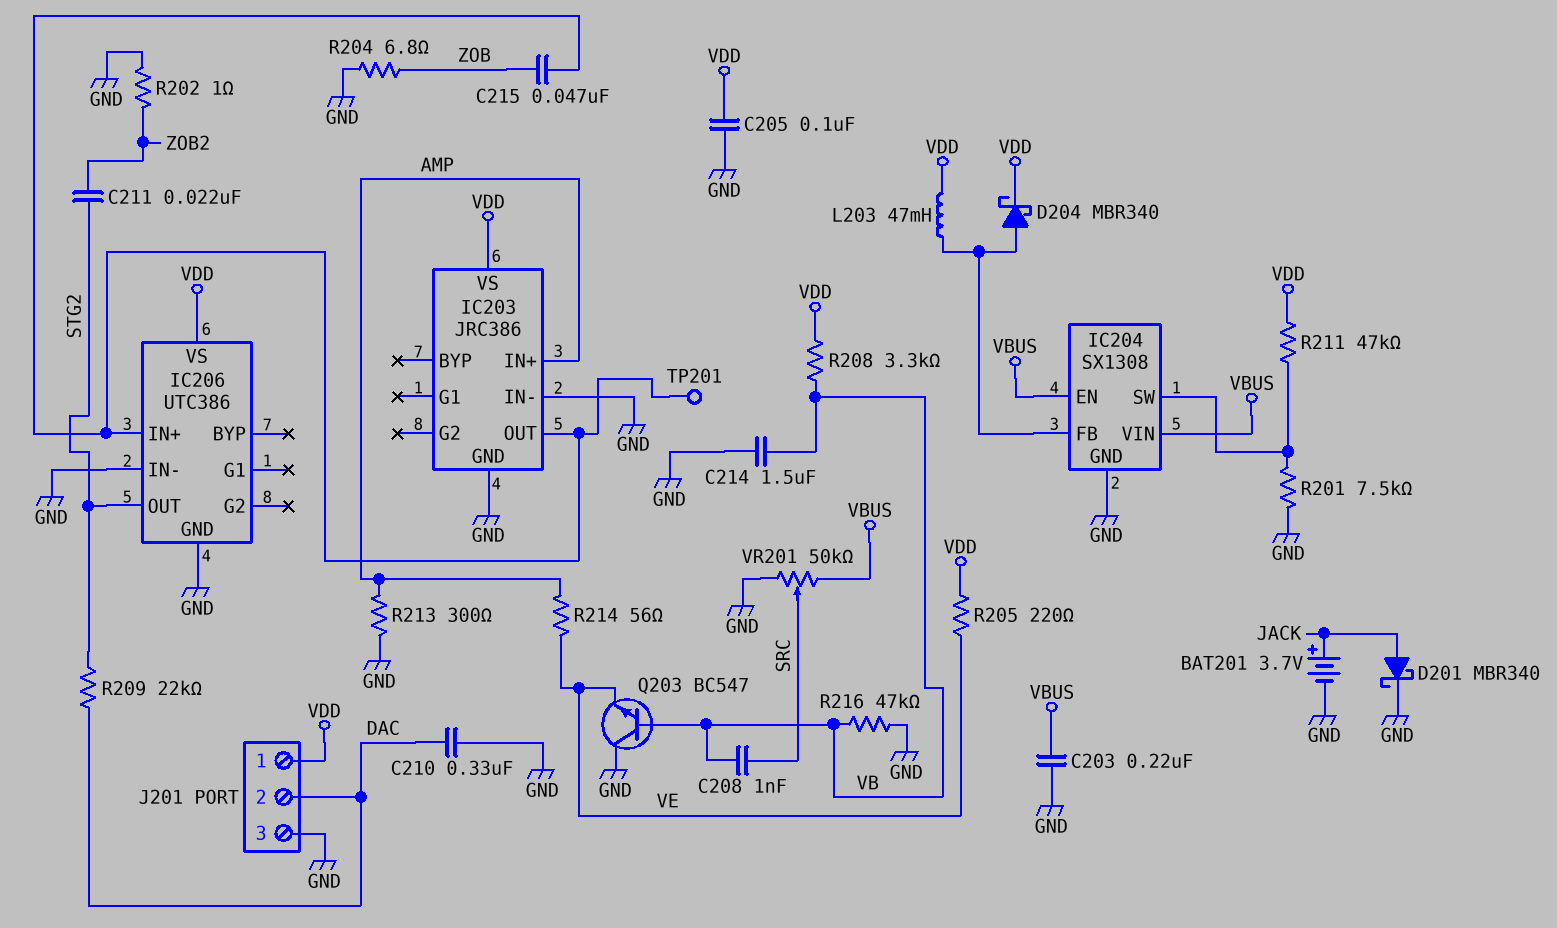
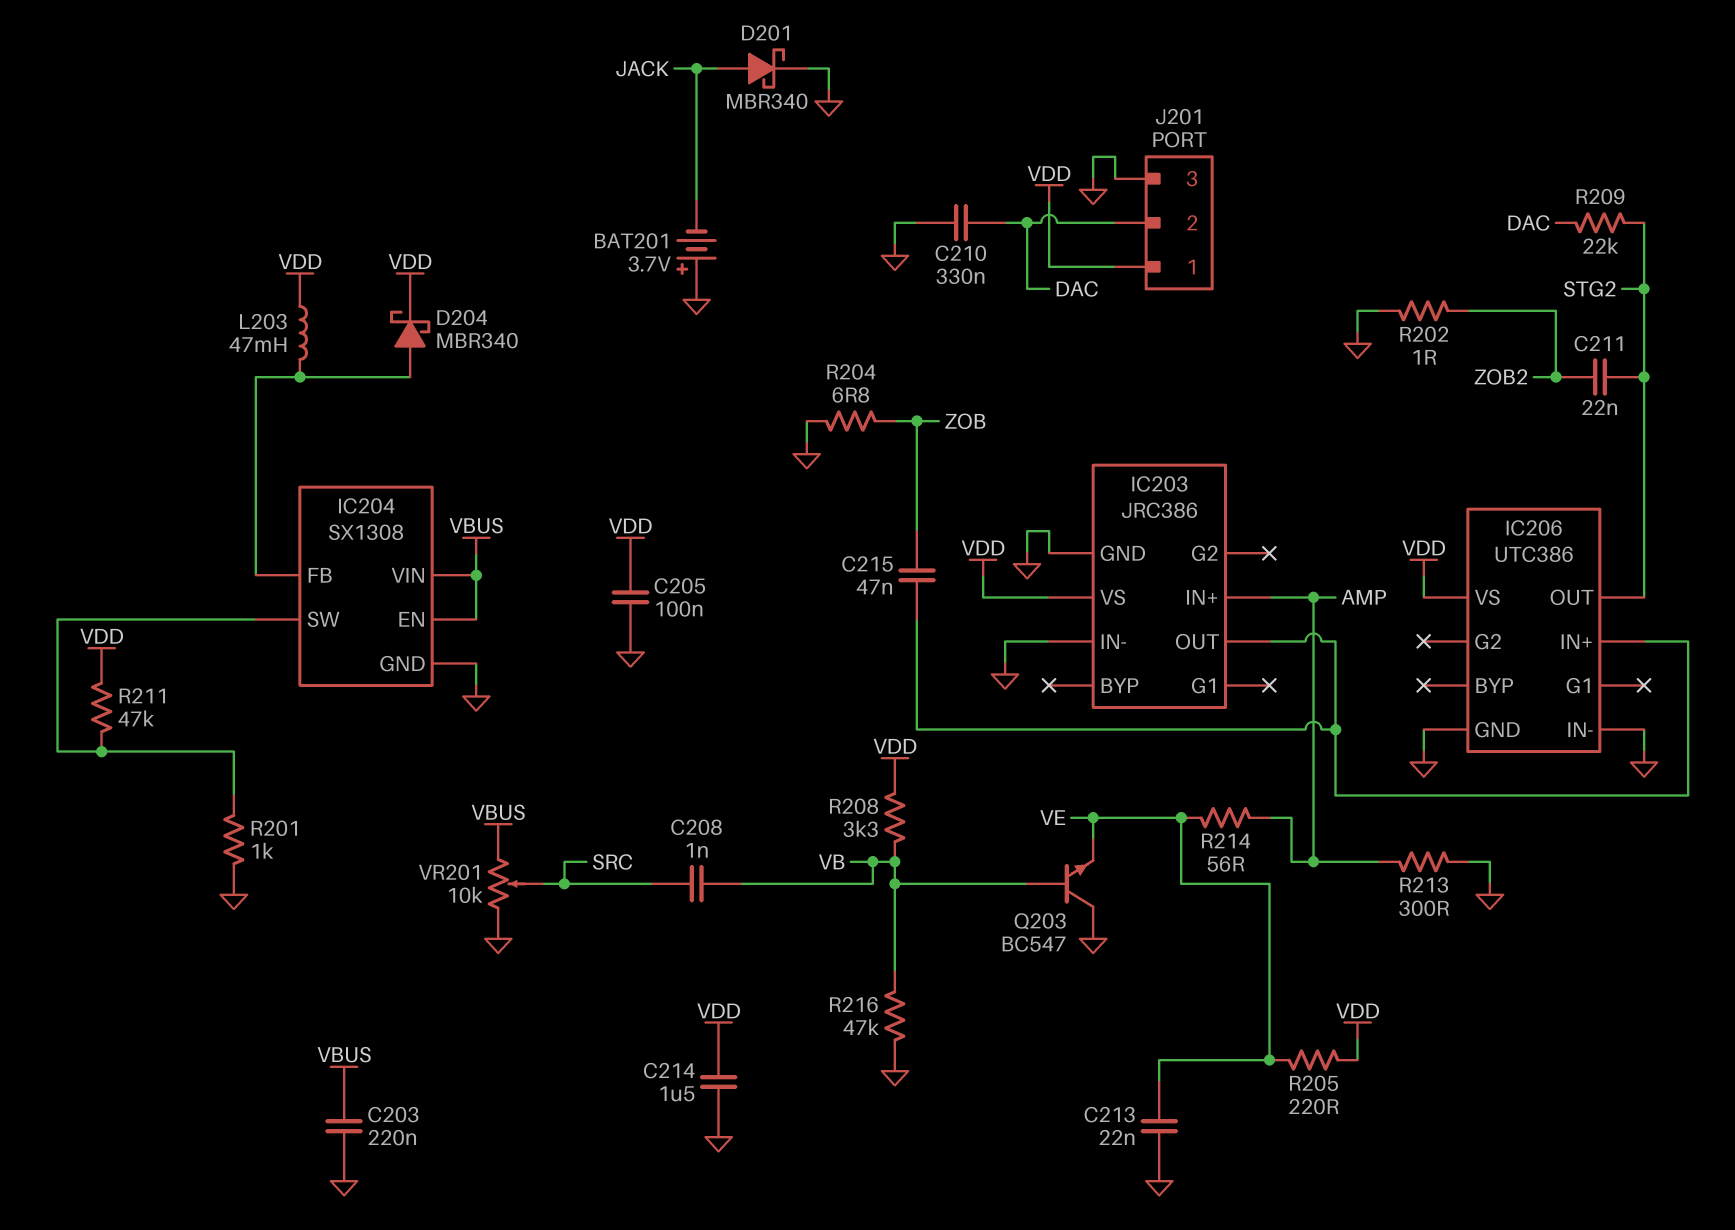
BAT201: 3.7V (plus JACK, minus GND) -> 3.7V (plus GND, minus JACK)
C213: none -> 22nF (GND, VE)
C214: 1.5uF (GND, VB) -> 1.5uF (GND, VDD)
R201: 7.5k (GND, IC204/SW) -> 1k (GND, IC204/SW)
TP201: test point (IC203/OUT) -> none
VR201: 50k (GND, VBUS, wiper SRC) -> 10k (GND, VBUS, wiper SRC)

